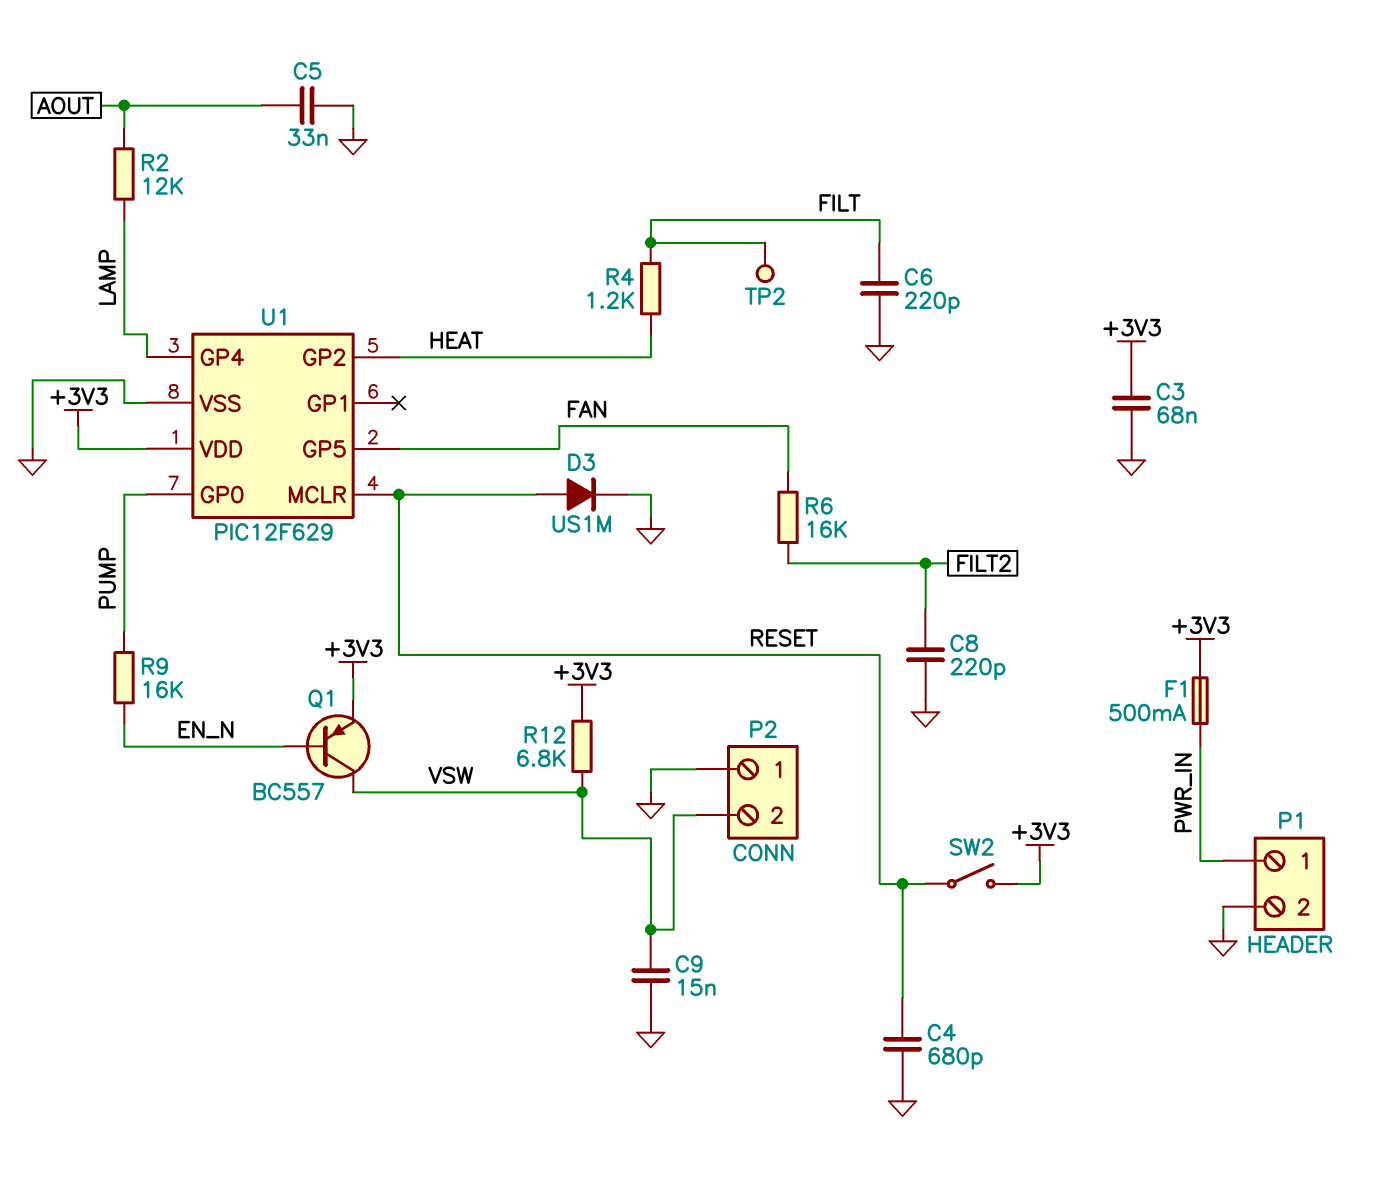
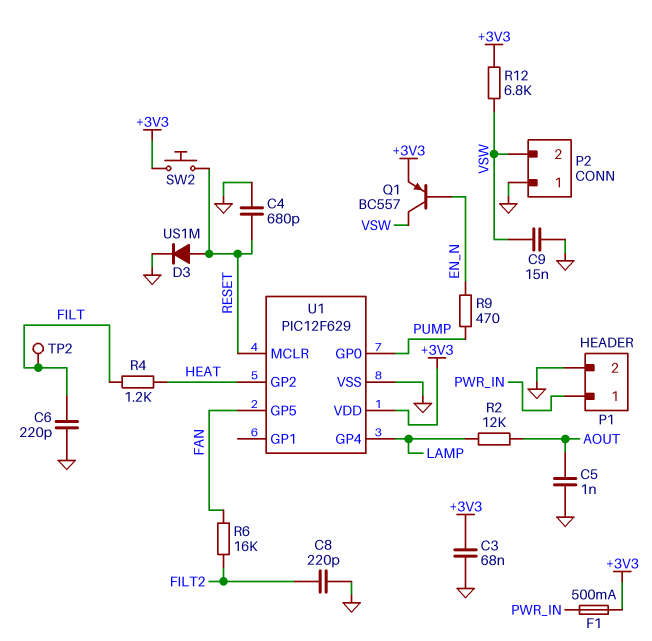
C5: 33nF (AOUT, GND) -> 1nF (AOUT, GND)
R9: 16k (EN_N, PUMP) -> 470 (EN_N, PUMP)
SW2: switch (+3V3, RESET) -> button (+3V3, RESET)

